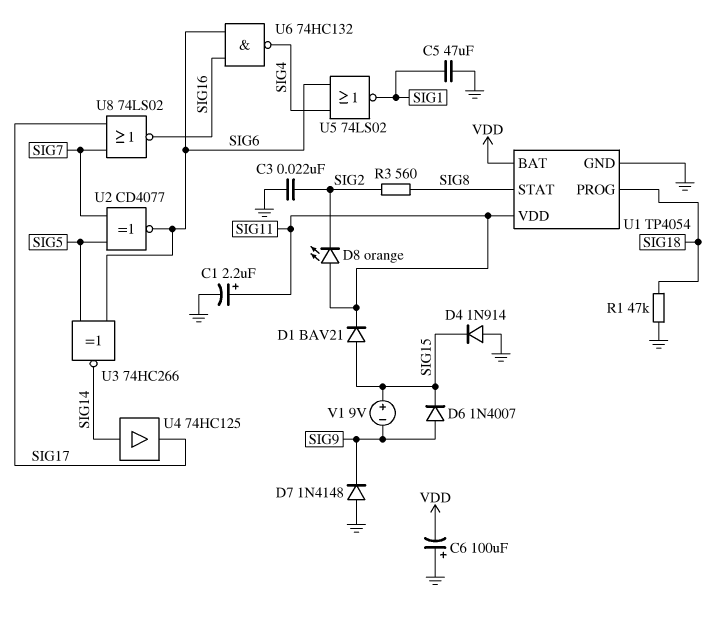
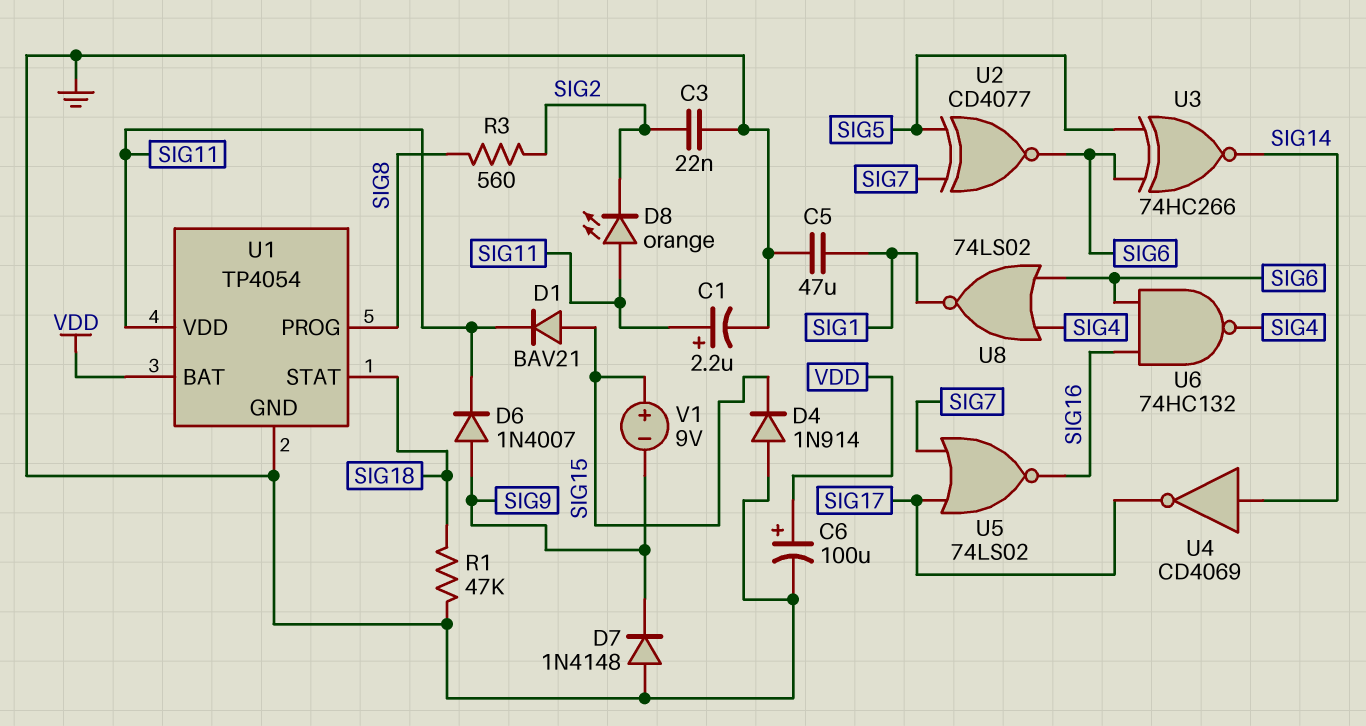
C6: 100uF (plus GND, minus VDD) -> 100uF (plus VDD, minus GND)
D6: diode 1N4007 (A SIG9, K SIG15) -> diode 1N4007 (A SIG9, K SIG11)
U1 pin PROG: SIG18 -> SIG8
U1 pin STAT: SIG8 -> SIG18
U4: buffer 74HC125 (in SIG14, out SIG17) -> NOT CD4069 (in SIG14, out SIG17)
U5: NOR 74LS02 (in SIG4, in SIG6, out SIG1) -> NOR 74LS02 (in SIG7, in SIG17, out SIG16)
U8: NOR 74LS02 (in SIG7, in SIG17, out SIG16) -> NOR 74LS02 (in SIG4, in SIG6, out SIG1)

